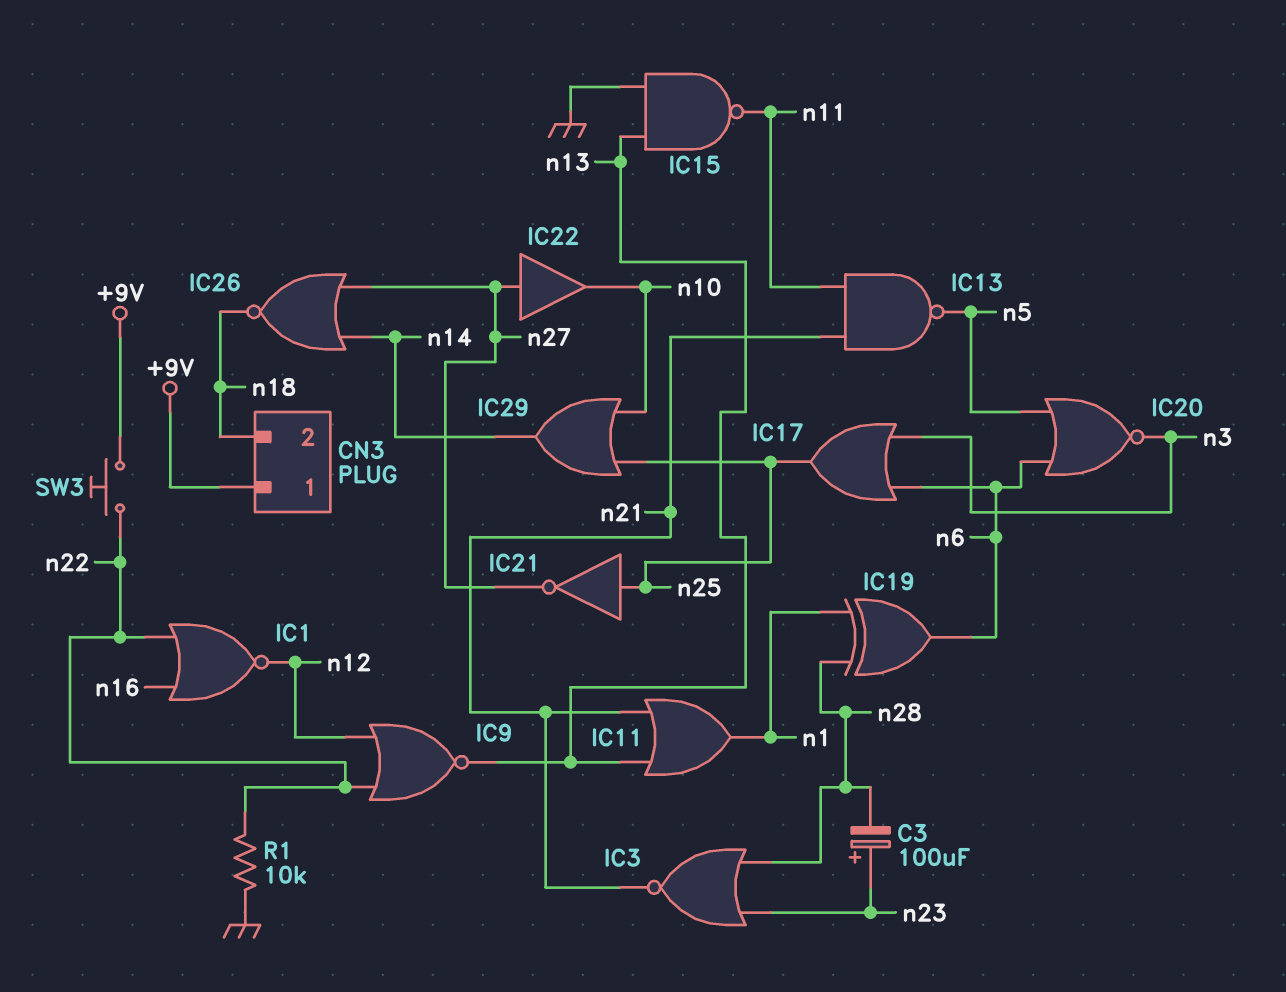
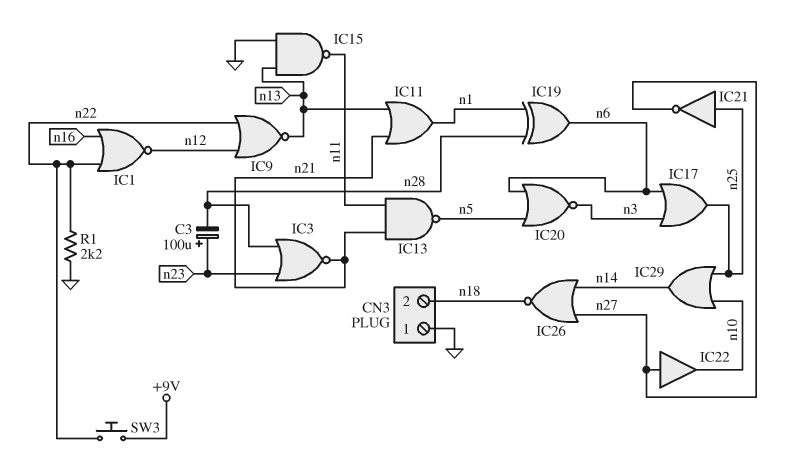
CN3 pin 1: +9V -> GND
R1: 10k (GND, n22) -> 2.2k (GND, n22)

